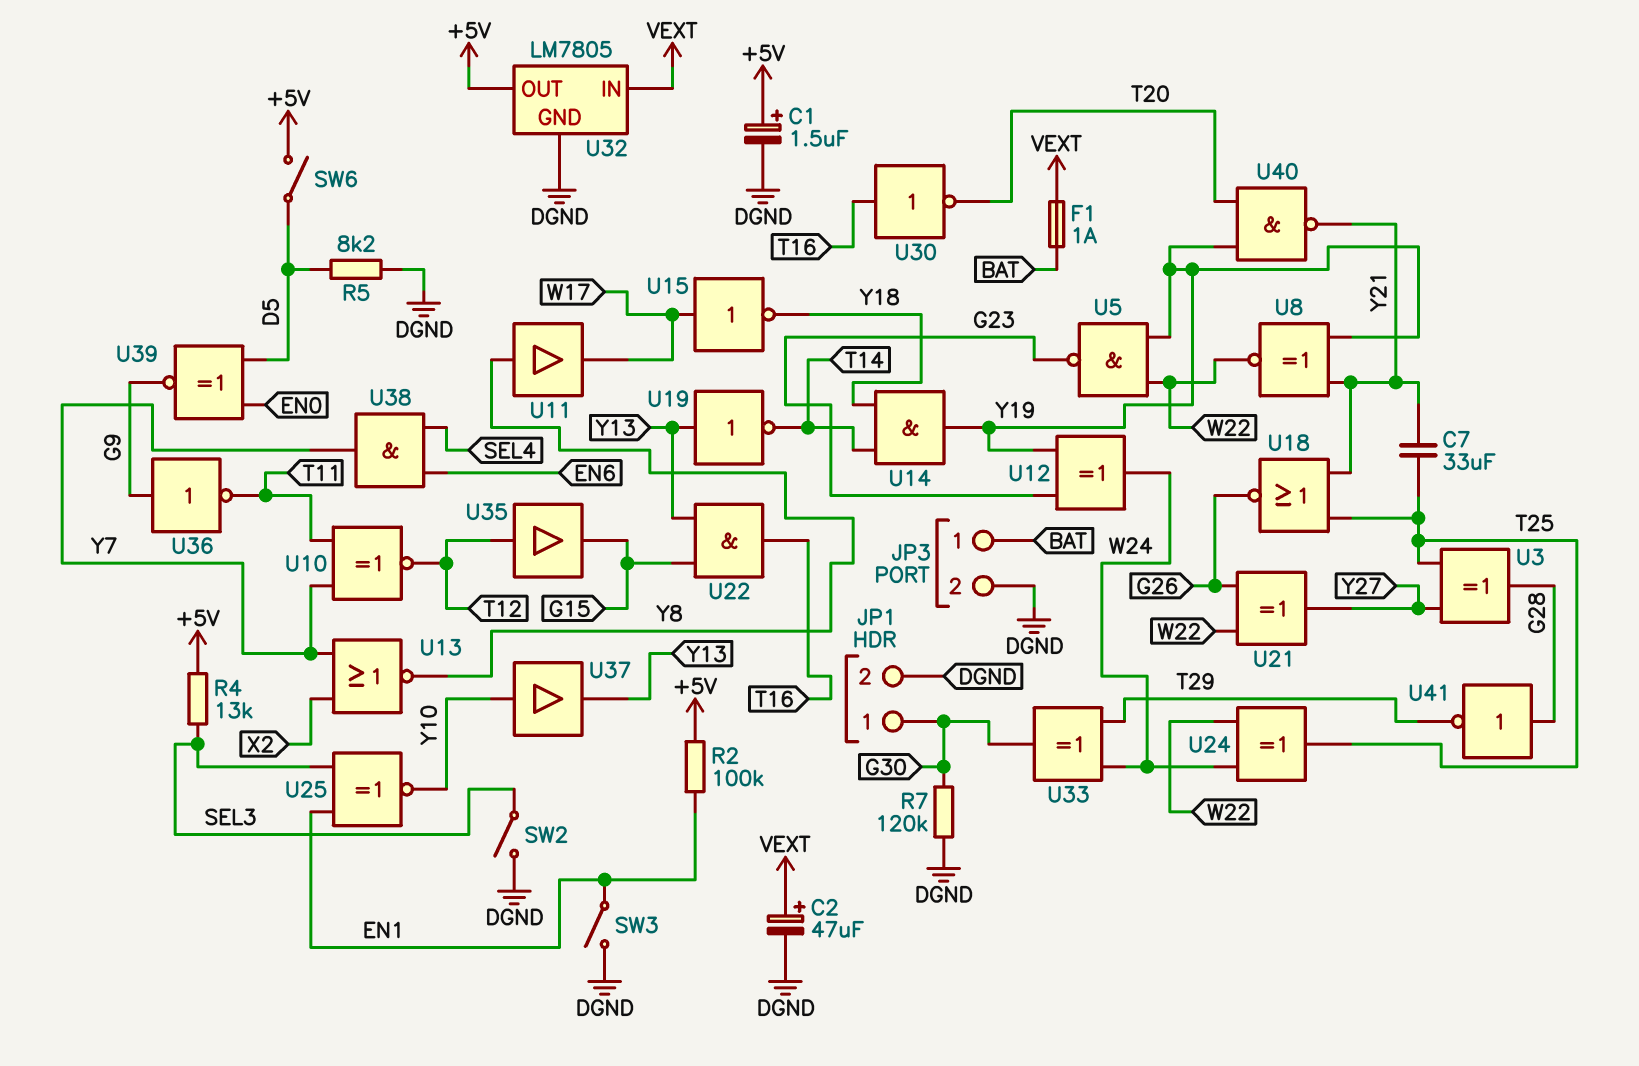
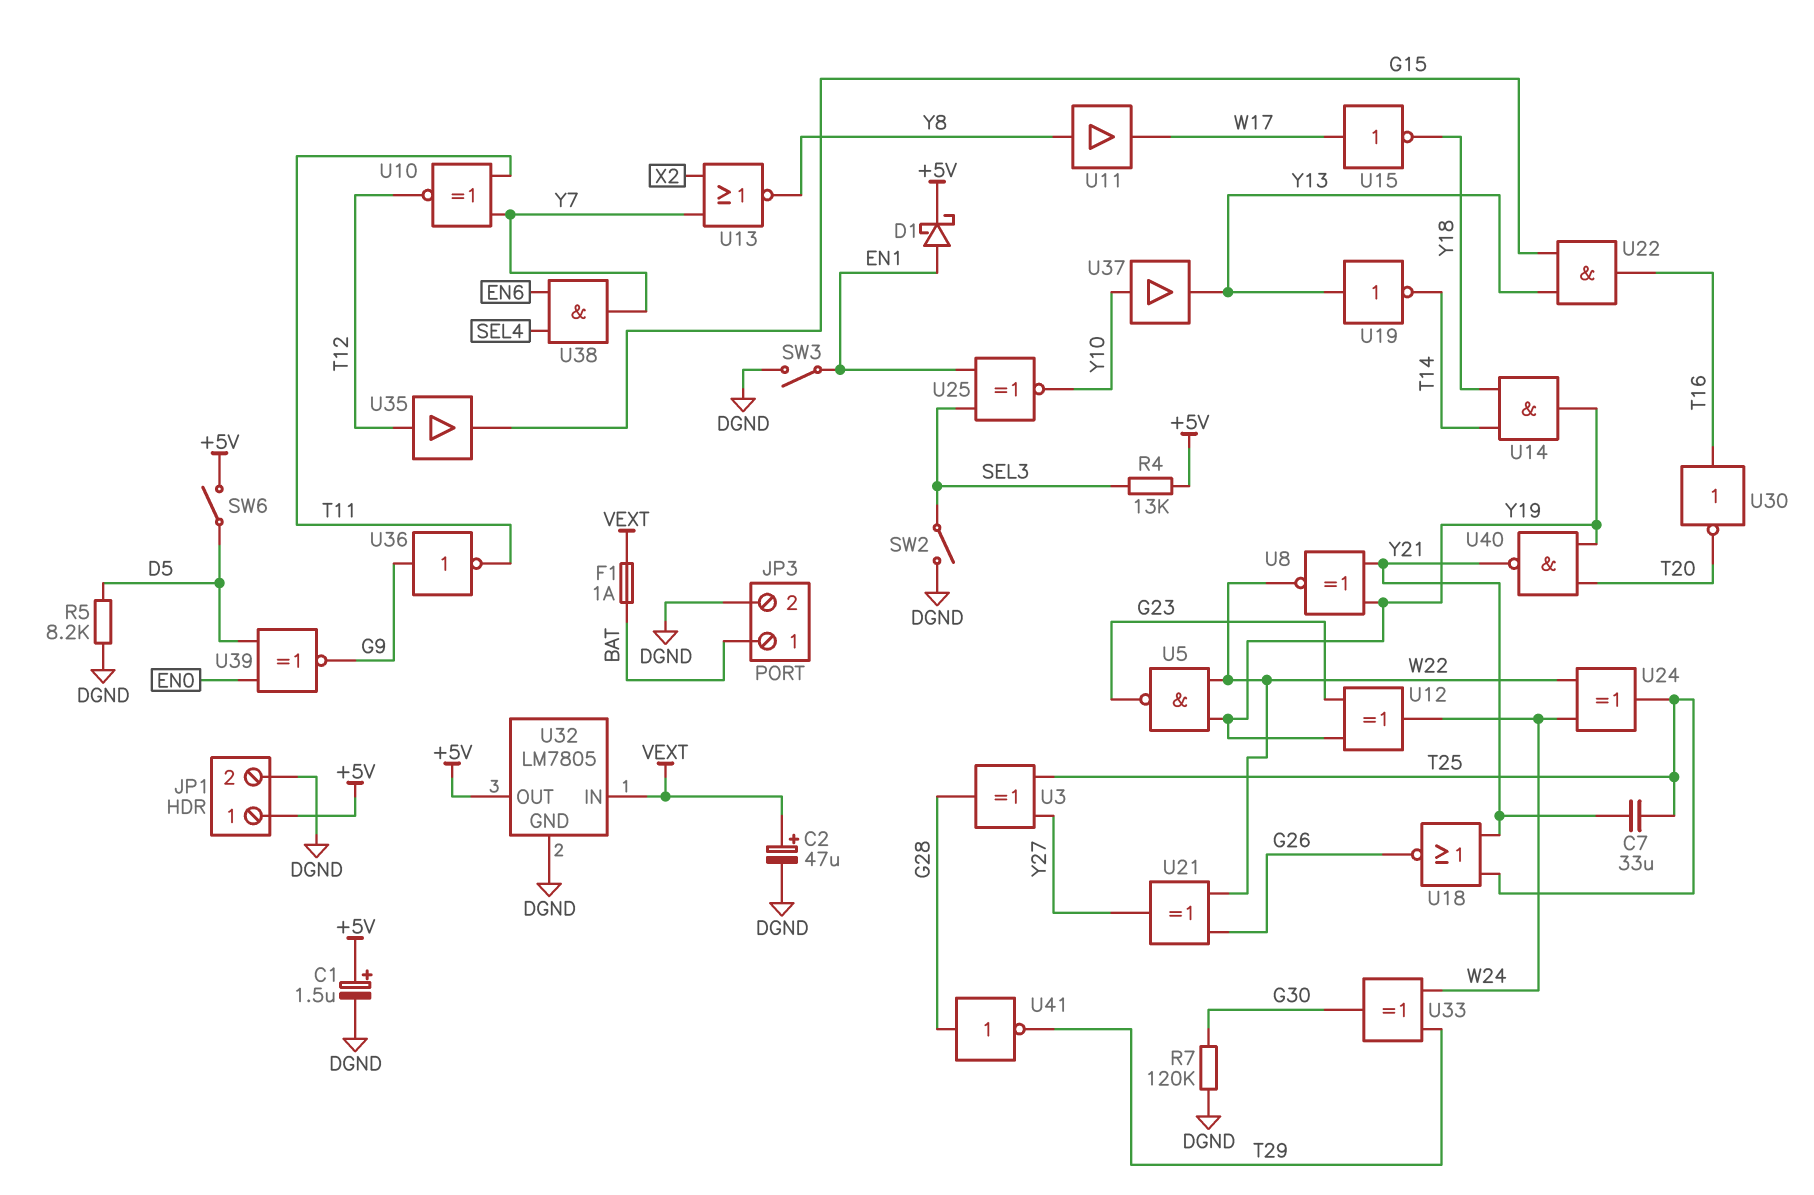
D1: none -> schottky (A EN1, K +5V)
JP1 pin 1: G30 -> +5V
R2: 100k (+5V, EN1) -> none

